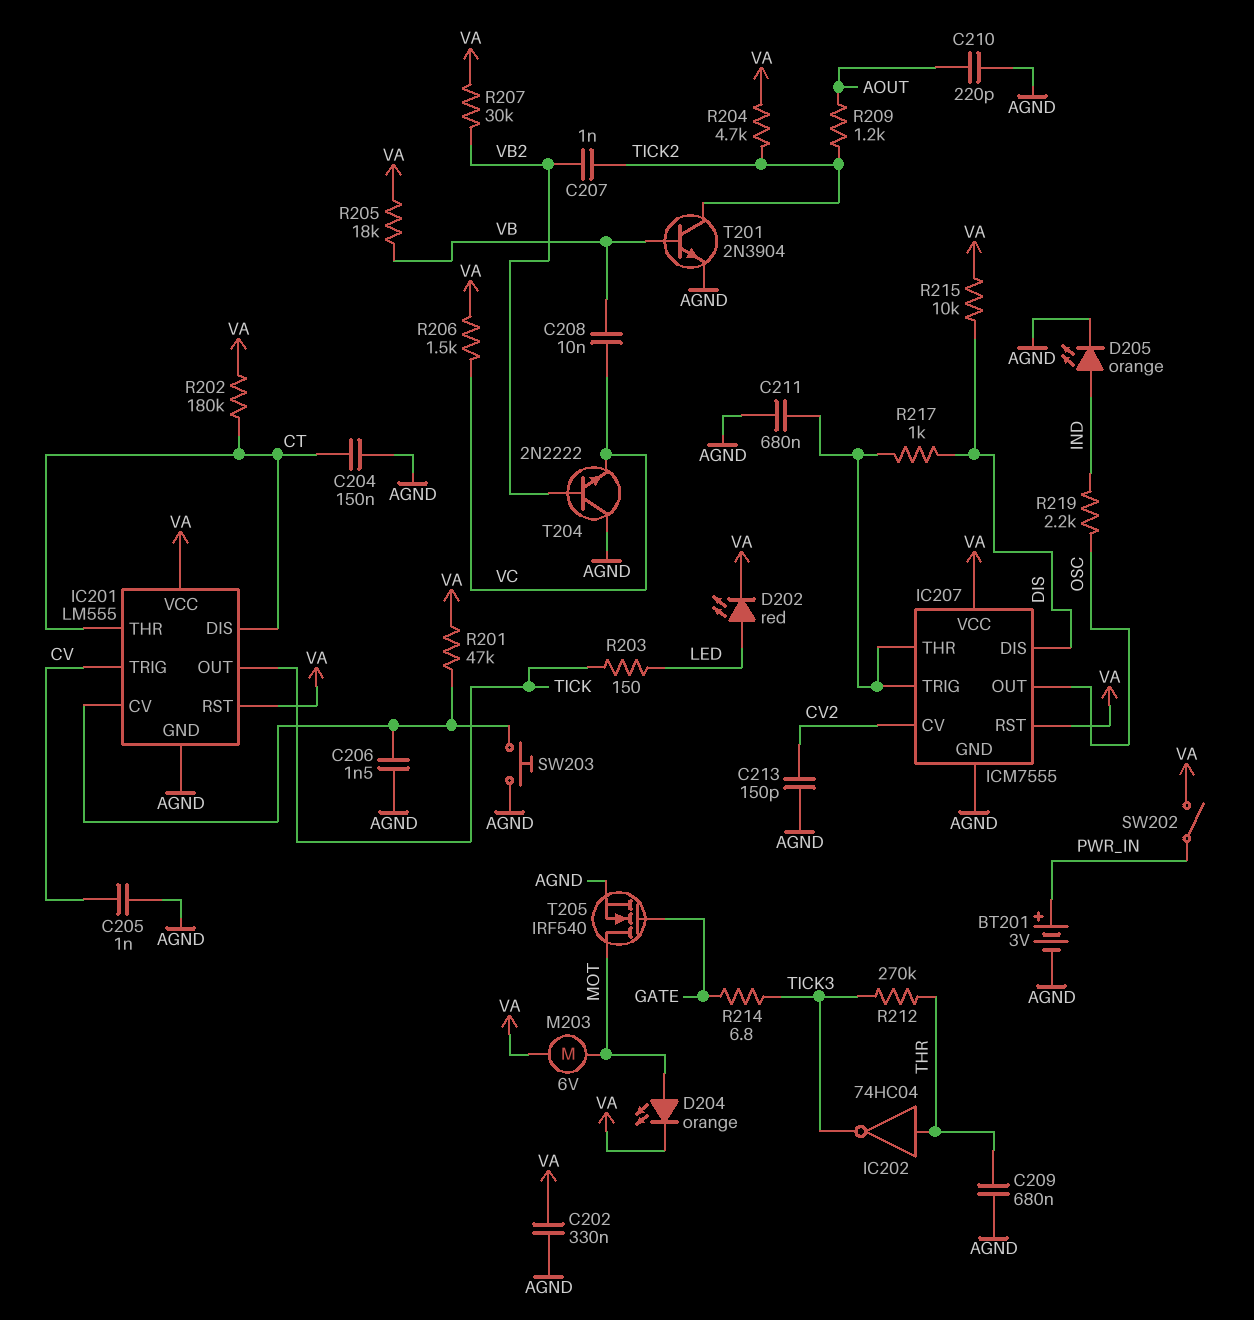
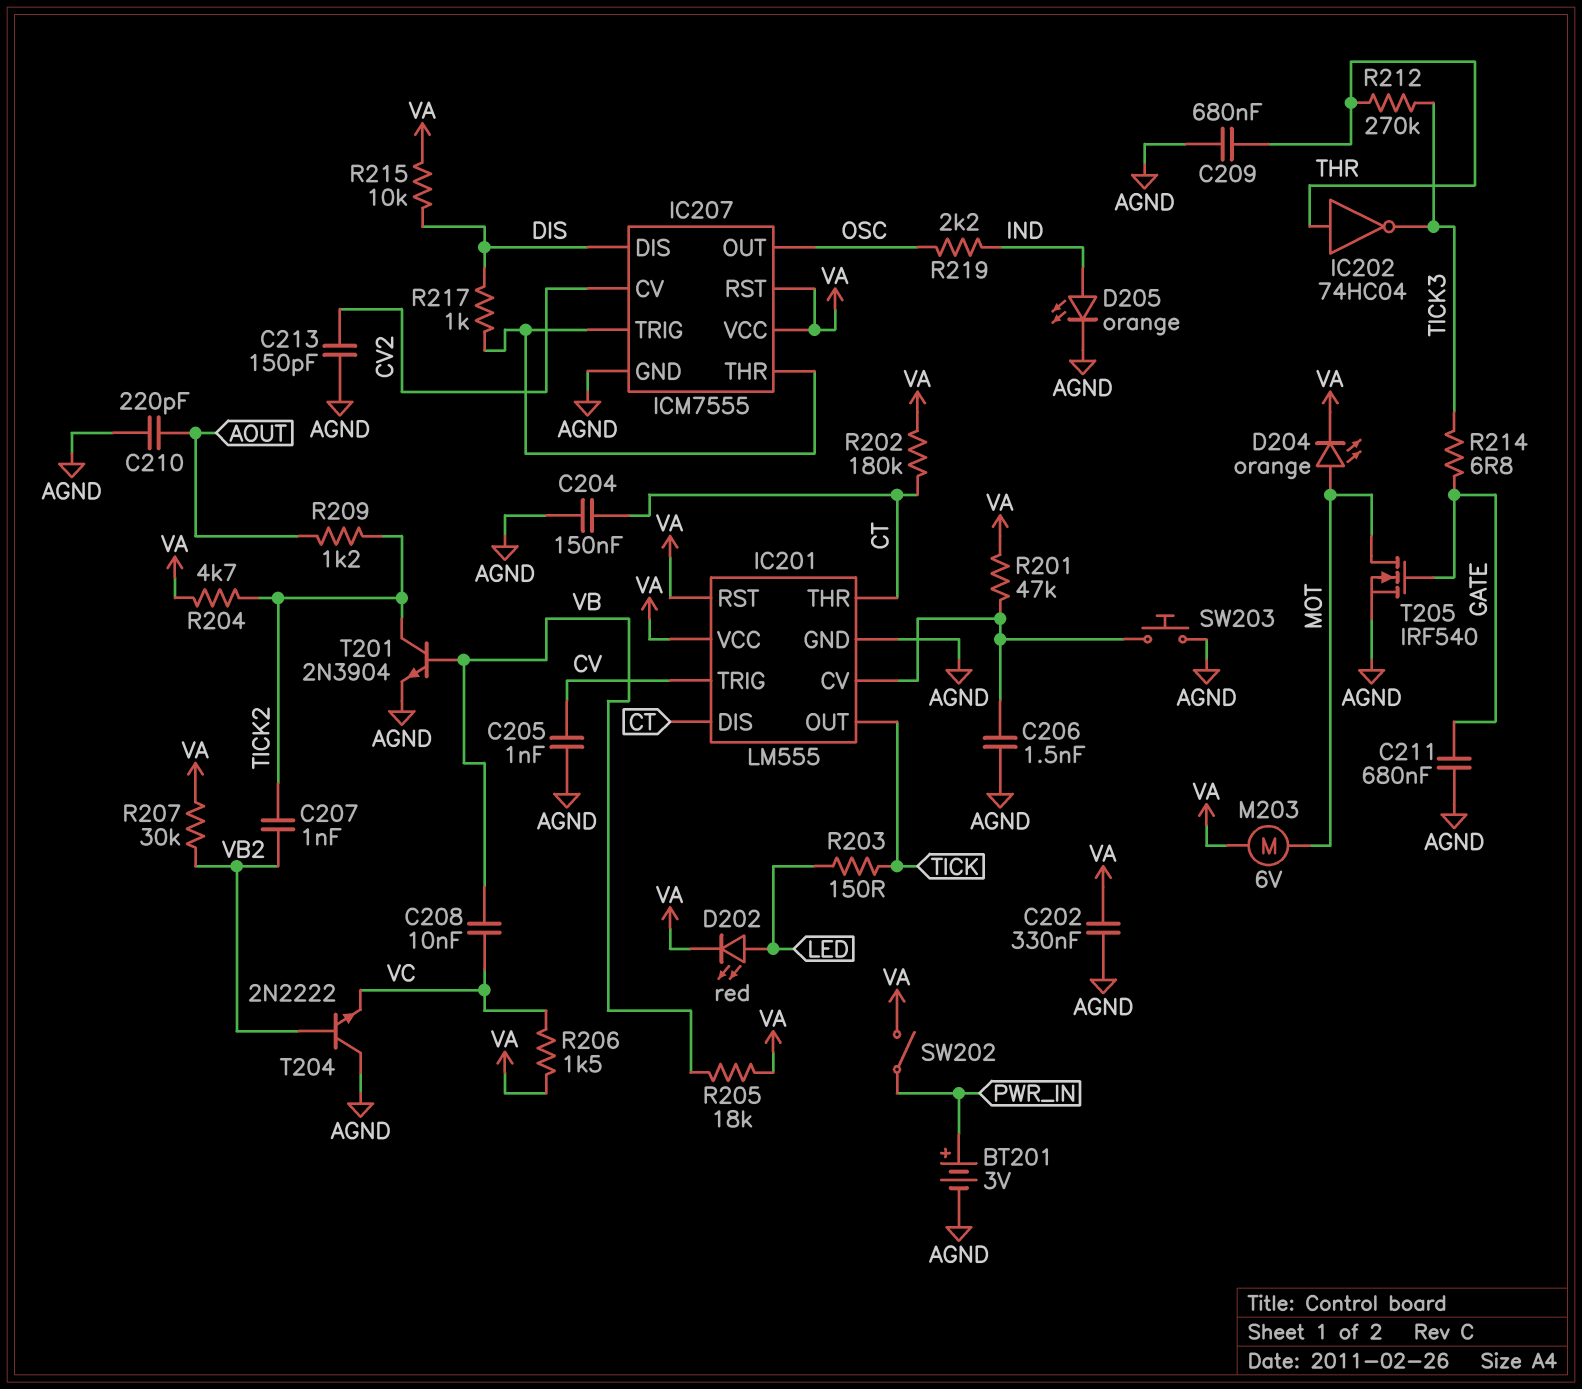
C211: 680nF (AGND, IC207/THR) -> 680nF (AGND, GATE)

